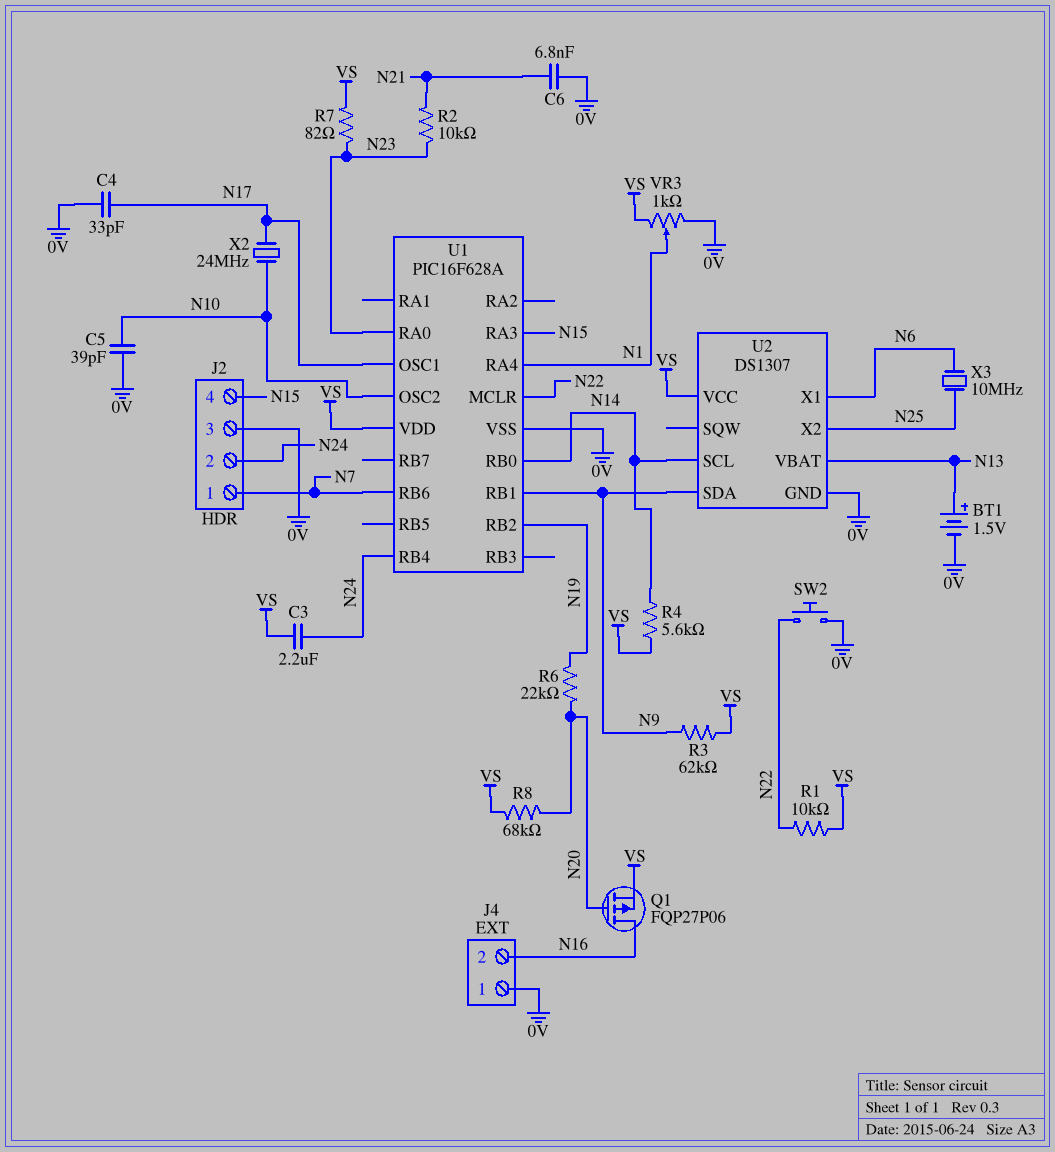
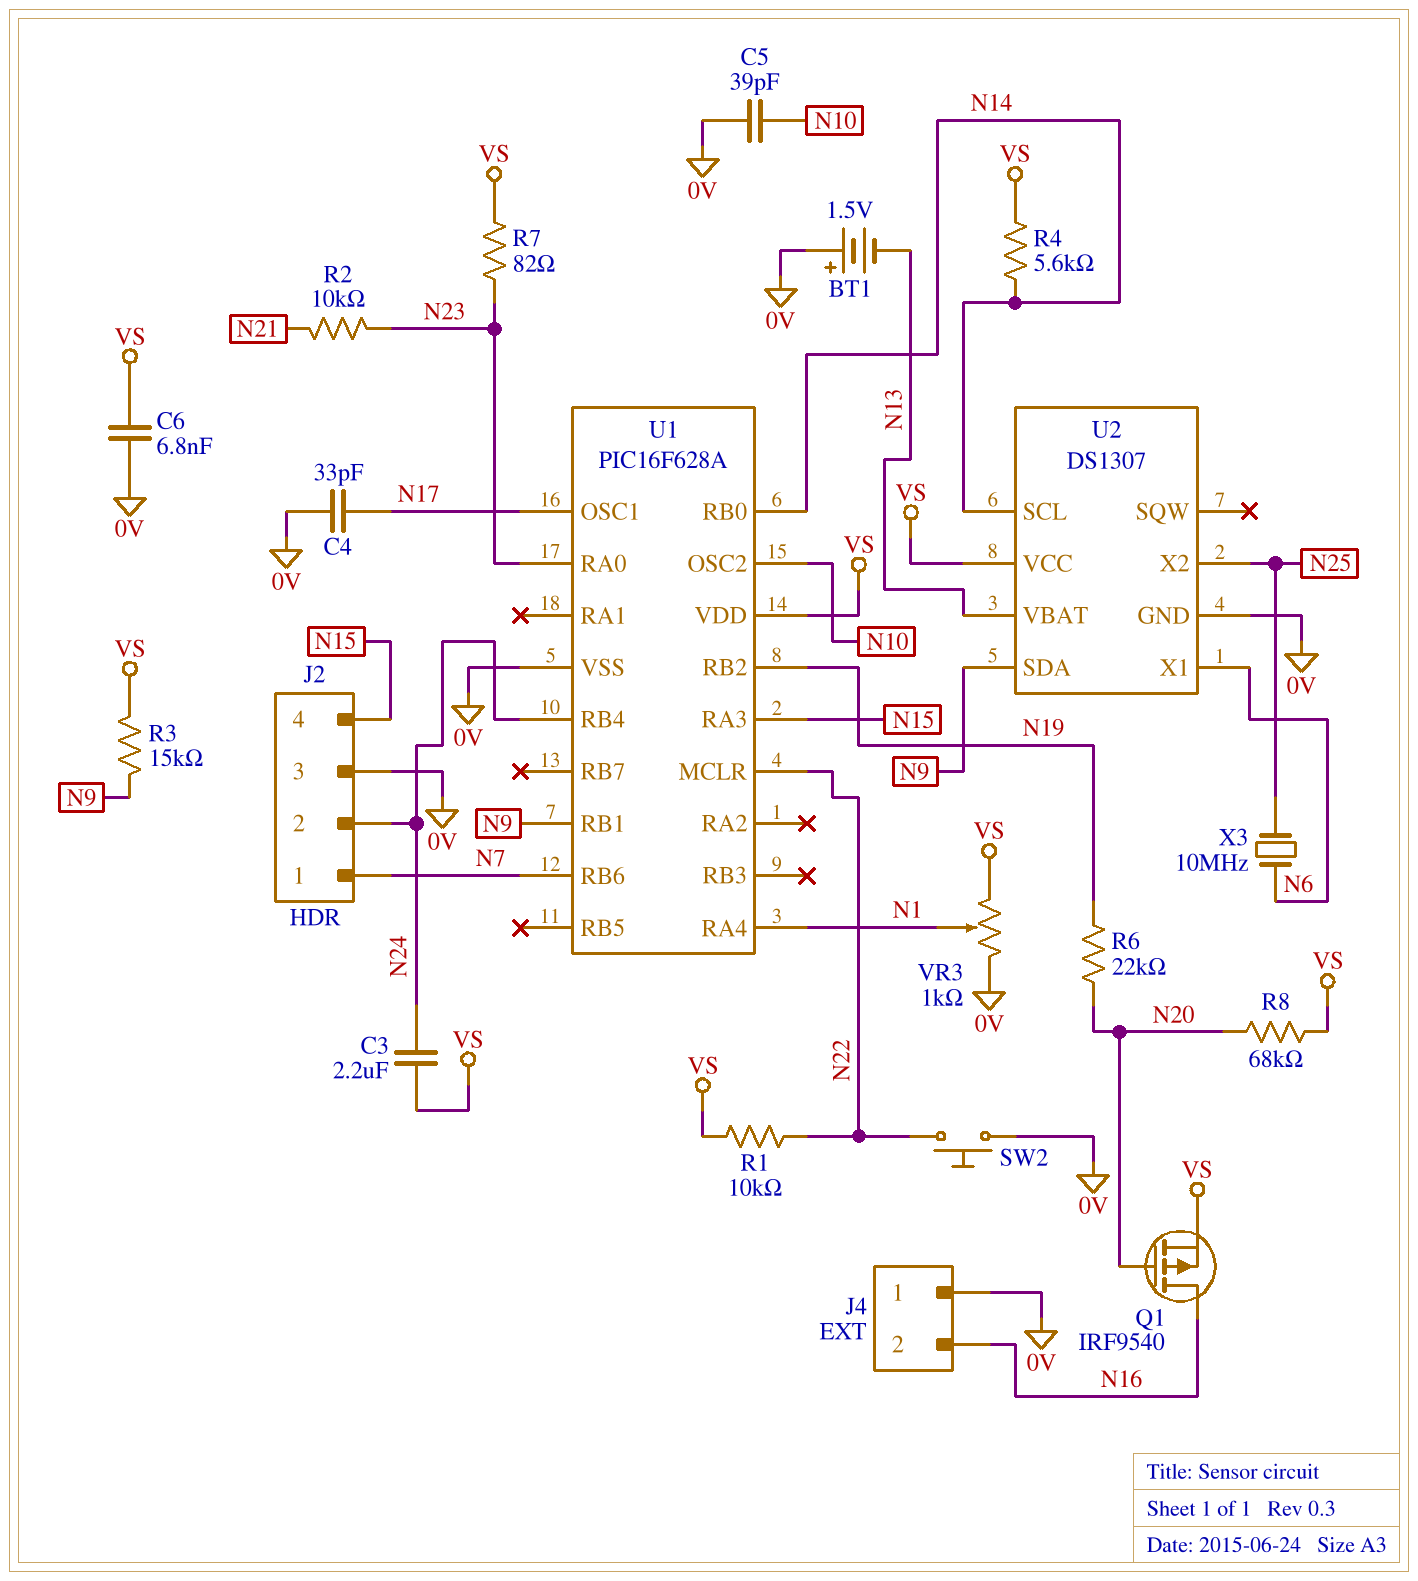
BT1: 1.5V (plus N13, minus 0V) -> 1.5V (plus 0V, minus N13)
C6: 6.8nF (0V, N21) -> 6.8nF (0V, VS)
Q1: PMOS FQP27P06 (G N20, D N16, S VS) -> PMOS IRF9540 (G N20, D N16, S VS)
R3: 62k (N9, VS) -> 15k (N9, VS)
X2: 24MHz (N10, N17) -> none

